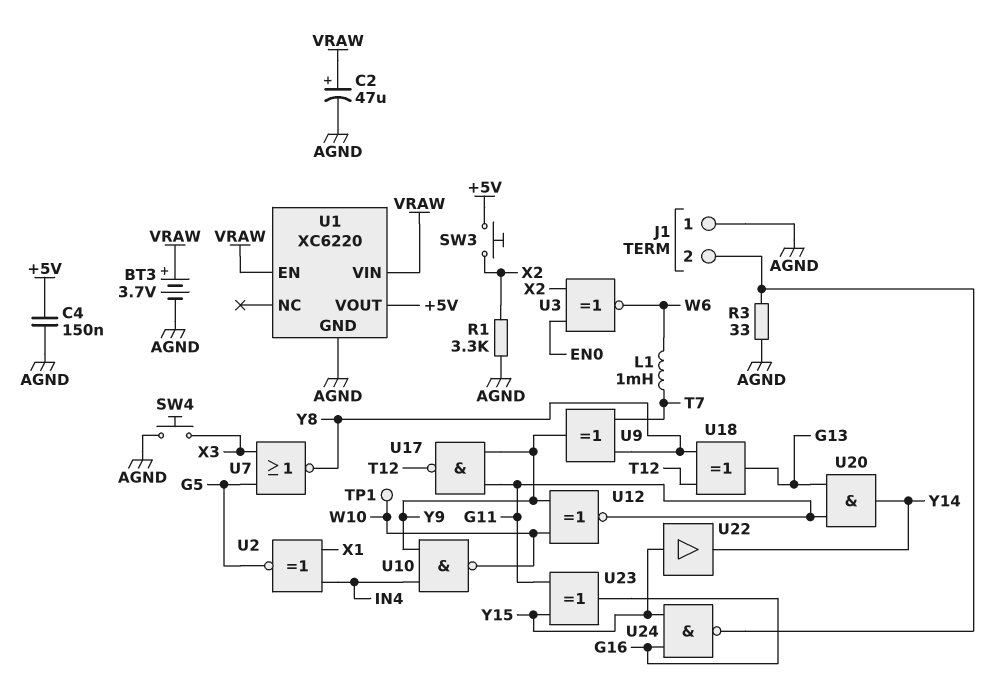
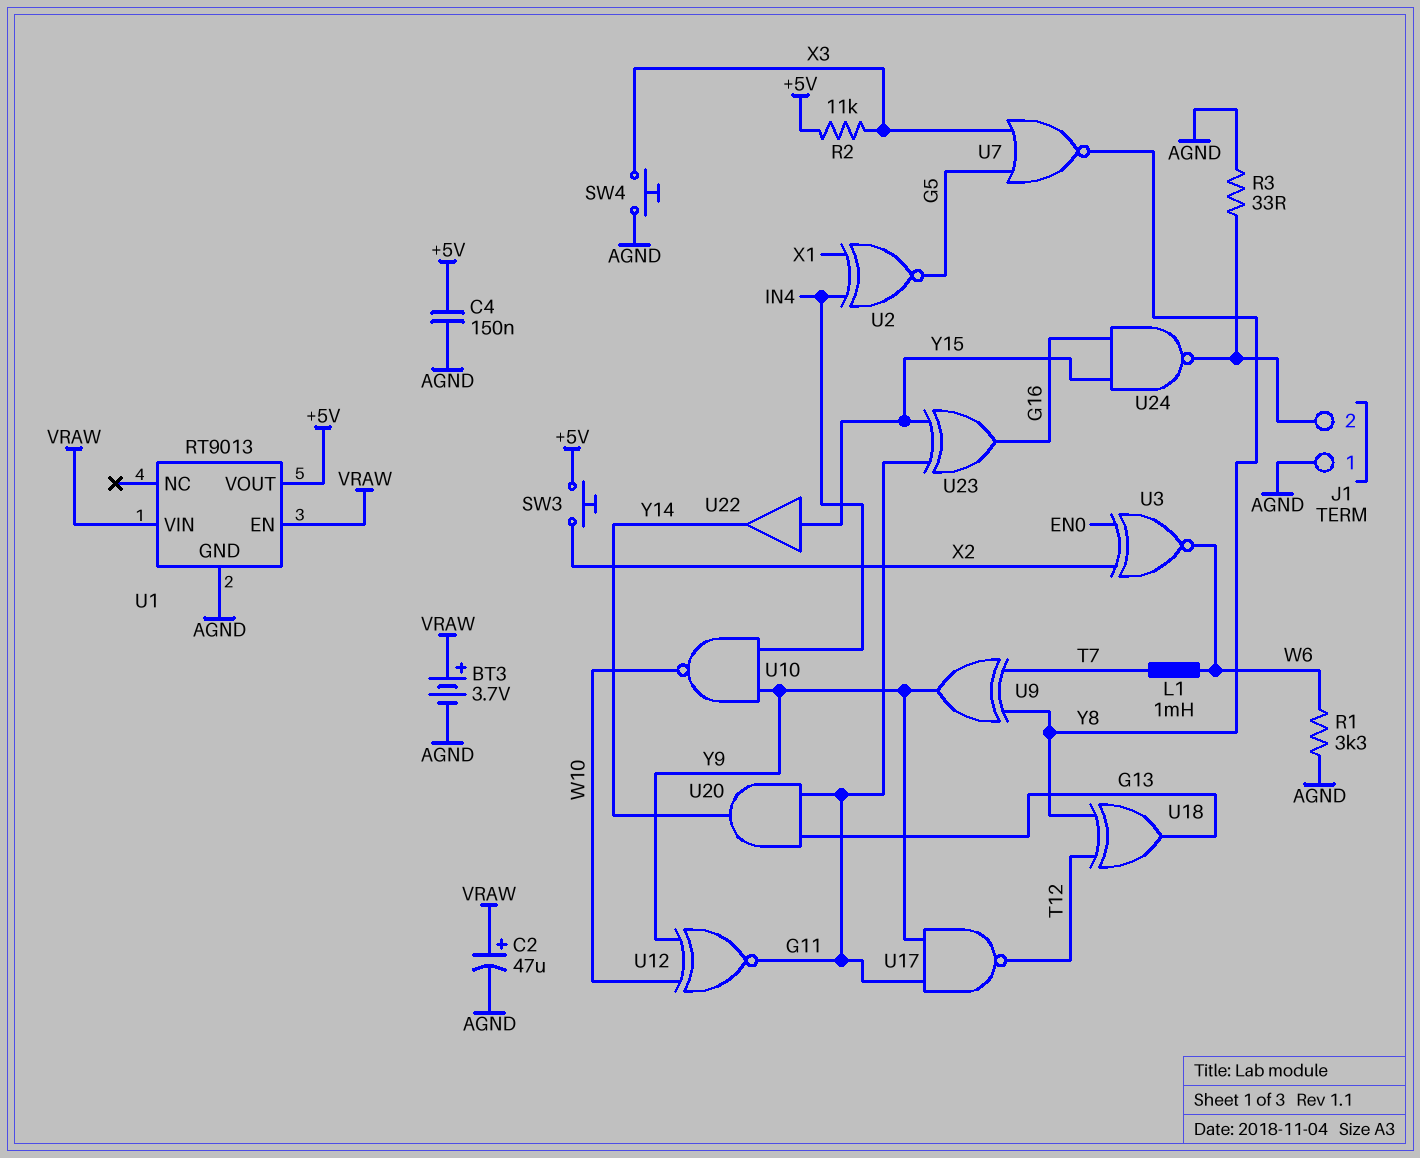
R1: 3.3k (AGND, X2) -> 3.3k (AGND, W6)
R2: none -> 11k (+5V, X3)
TP1: test point (W10) -> none
U1: XC6220 -> RT9013

